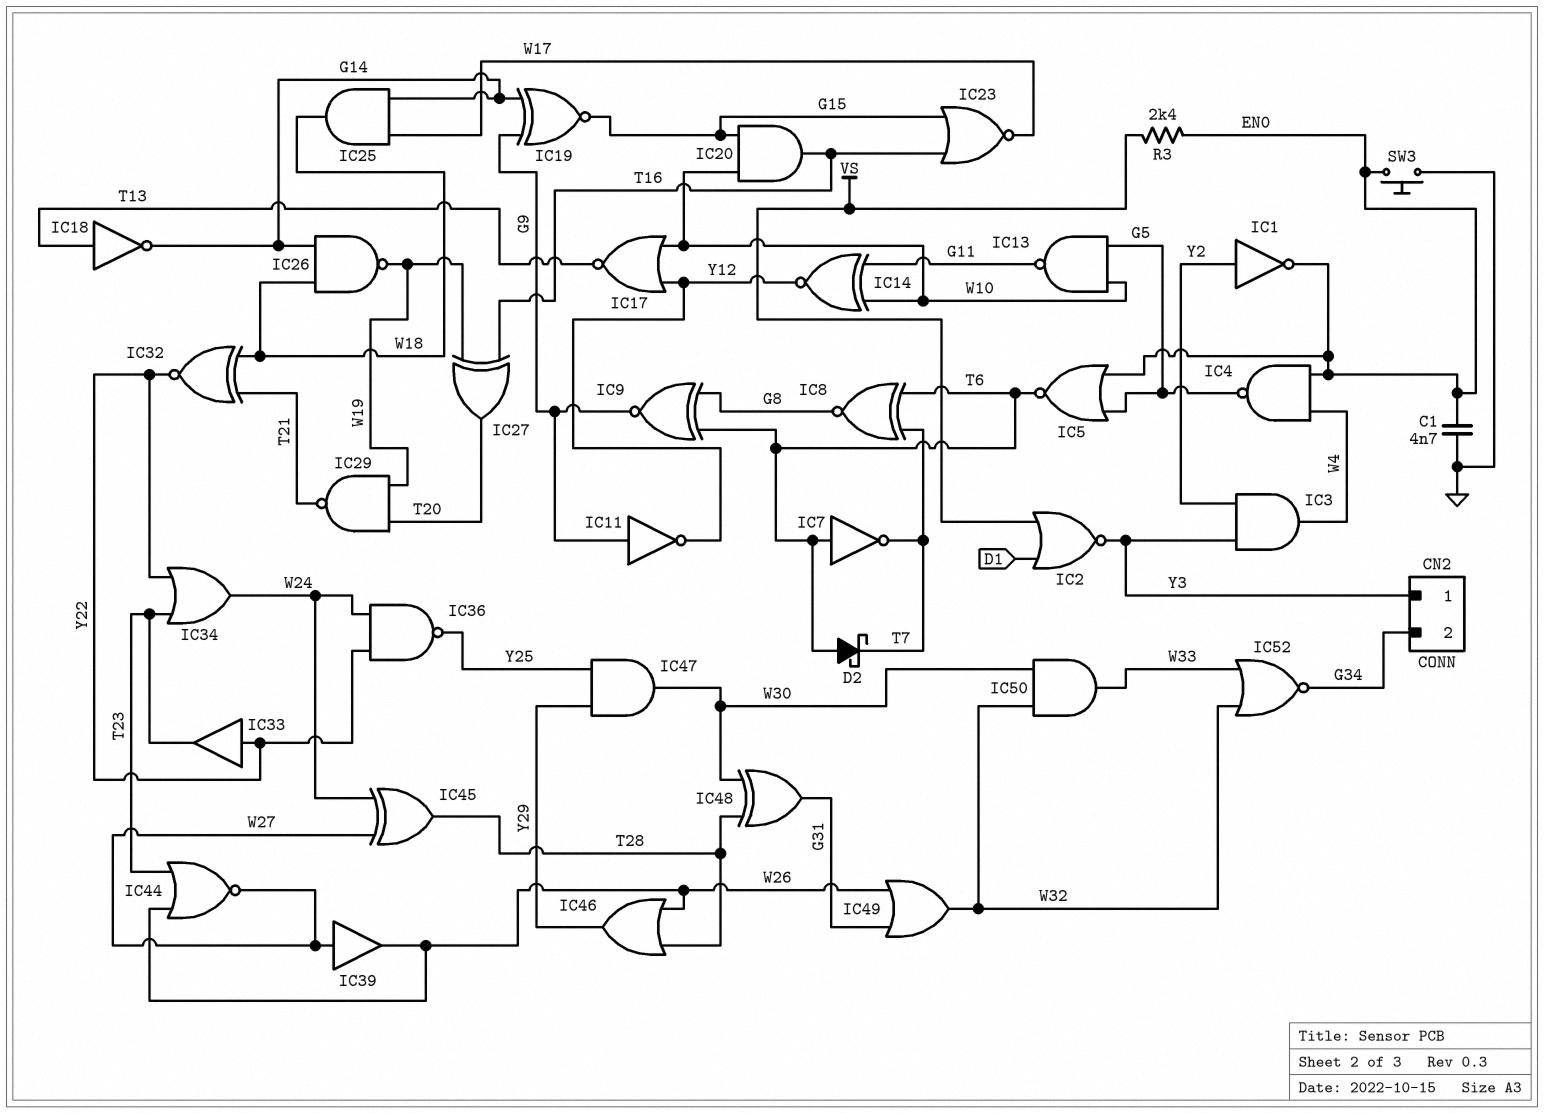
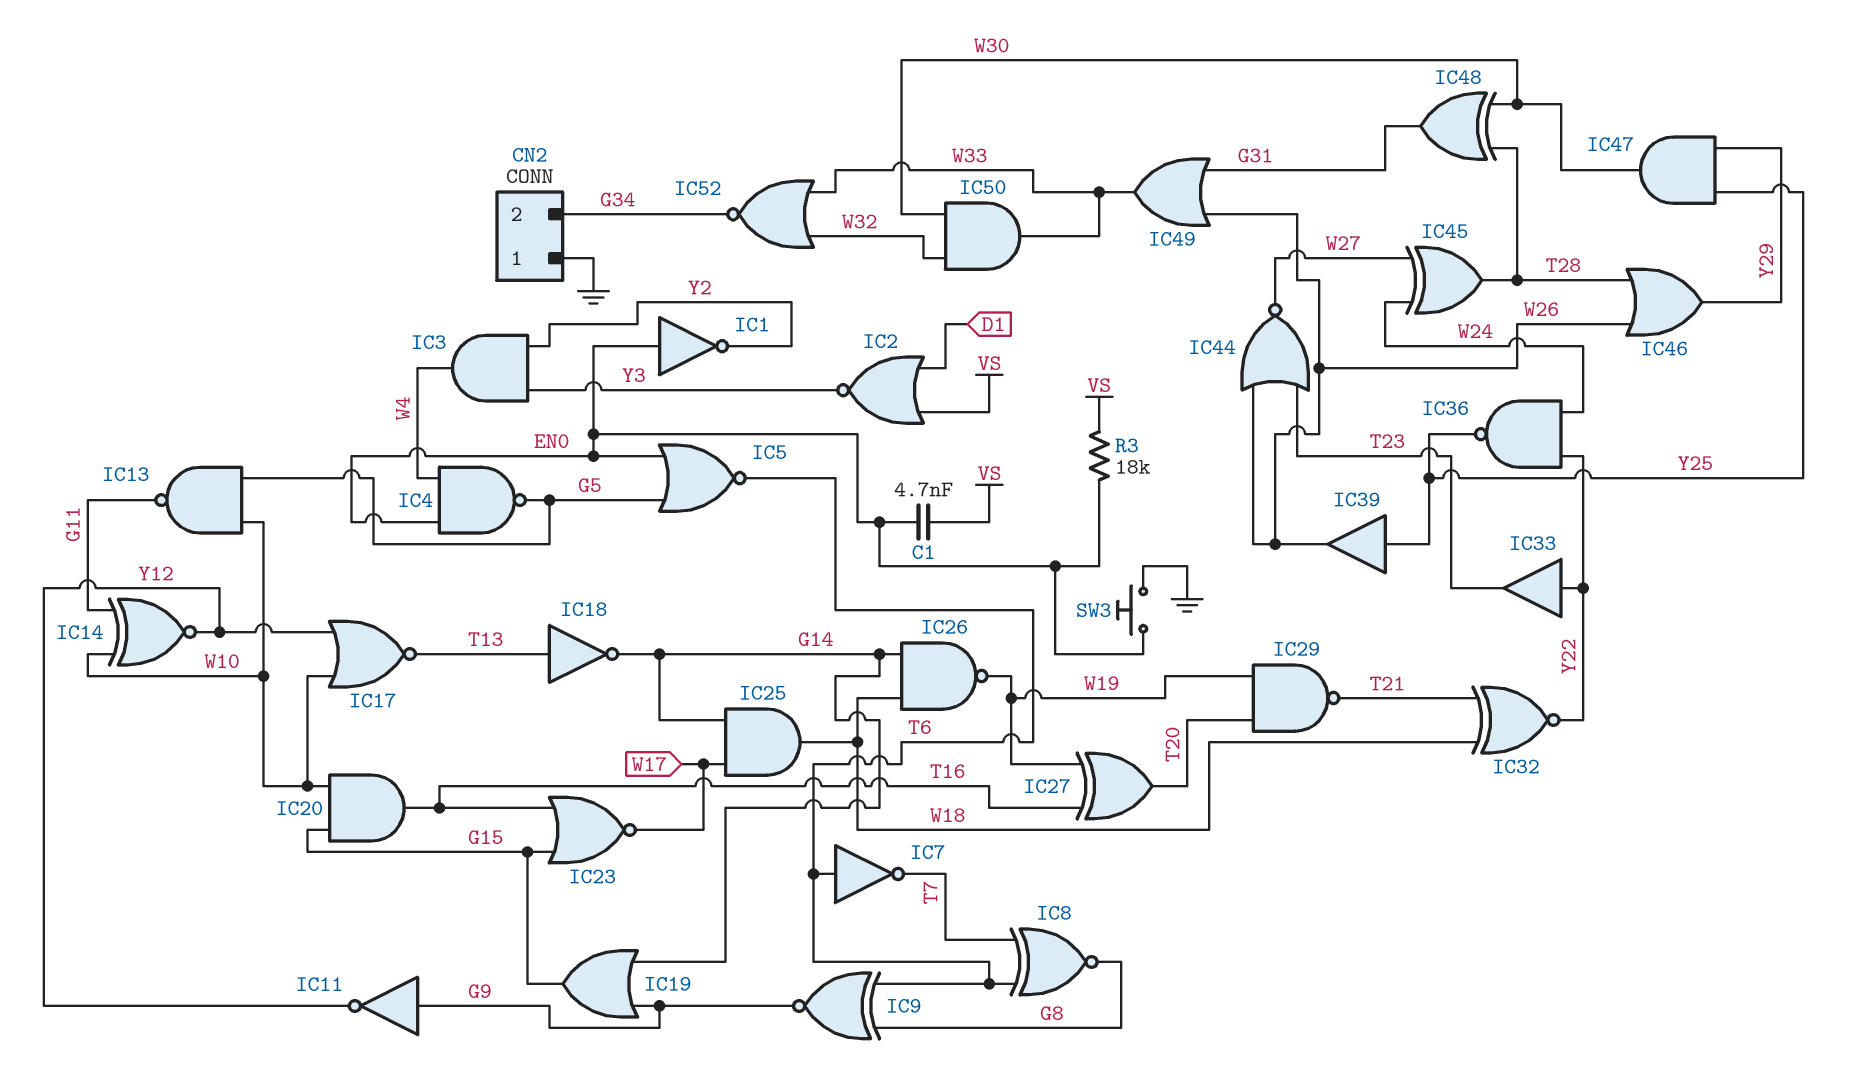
C1: 4.7nF (EN0, GND) -> 4.7nF (EN0, VS)
CN2 pin 1: Y3 -> GND
D2: schottky (A T6, K T7) -> none
IC1: NOT (in Y2, out EN0) -> NOT (in EN0, out Y2)
IC19: XNOR (in G9, in G14, out G15) -> OR (in G9, in G14, out G15)
IC34: OR (in T23, in Y22, out W24) -> none
IC39: buffer (in W27, out W26) -> buffer (in Y25, out W26)
IC49: OR (in G31, in W26, out W32) -> OR (in G31, in W26, out W33)
R3: 2.4k (EN0, VS) -> 18k (EN0, VS)

